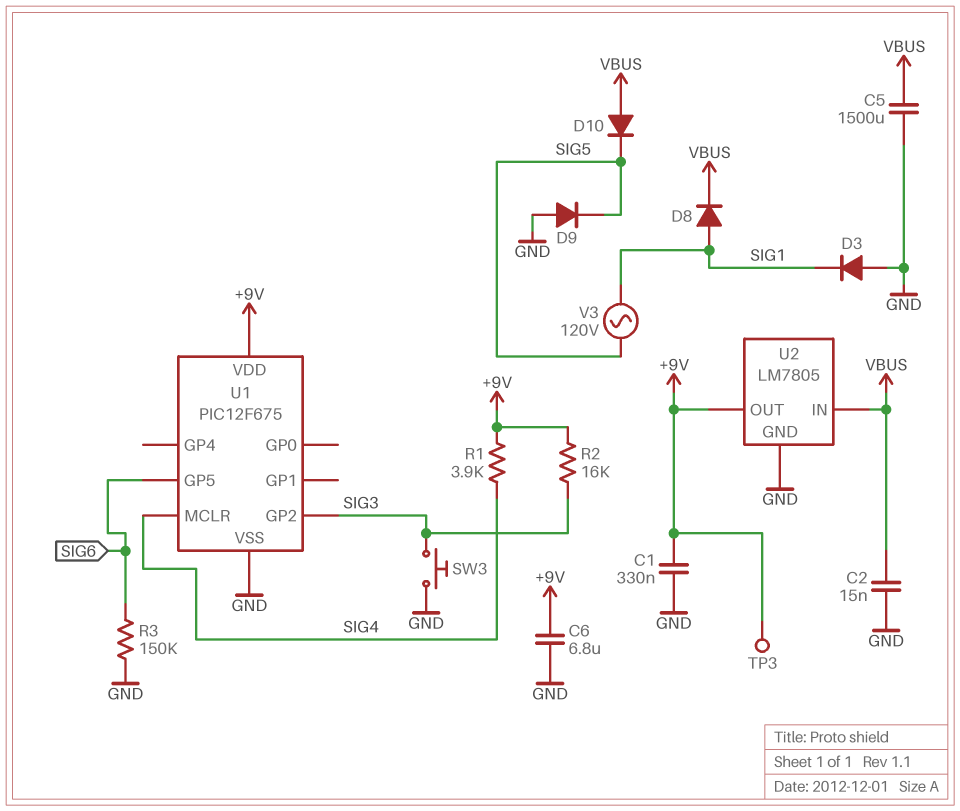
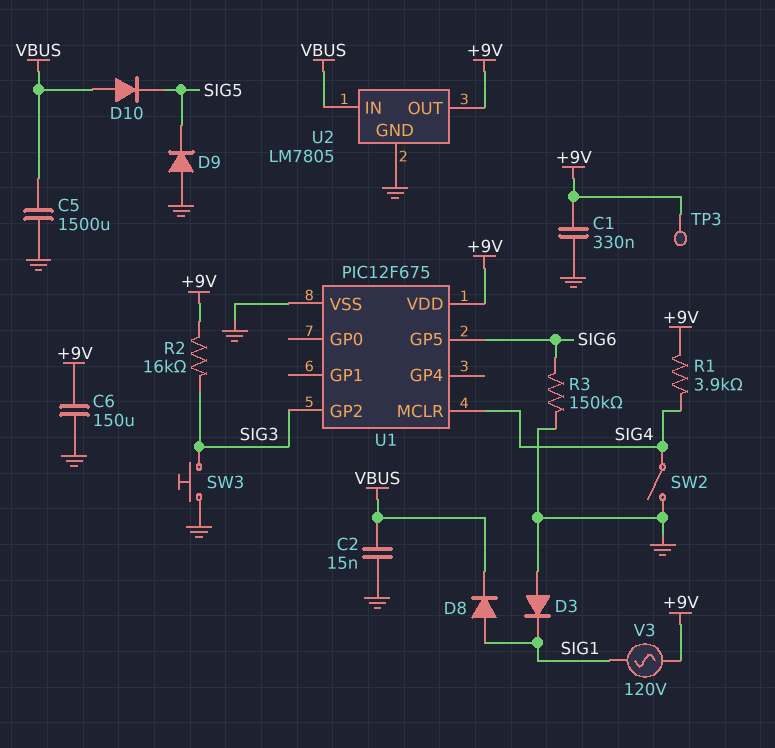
C6: 6.8uF (+9V, GND) -> 150uF (+9V, GND)
SW2: none -> switch (GND, SIG4)
V3: AC 120V (SIG1, SIG5) -> AC 120V (+9V, SIG1)

